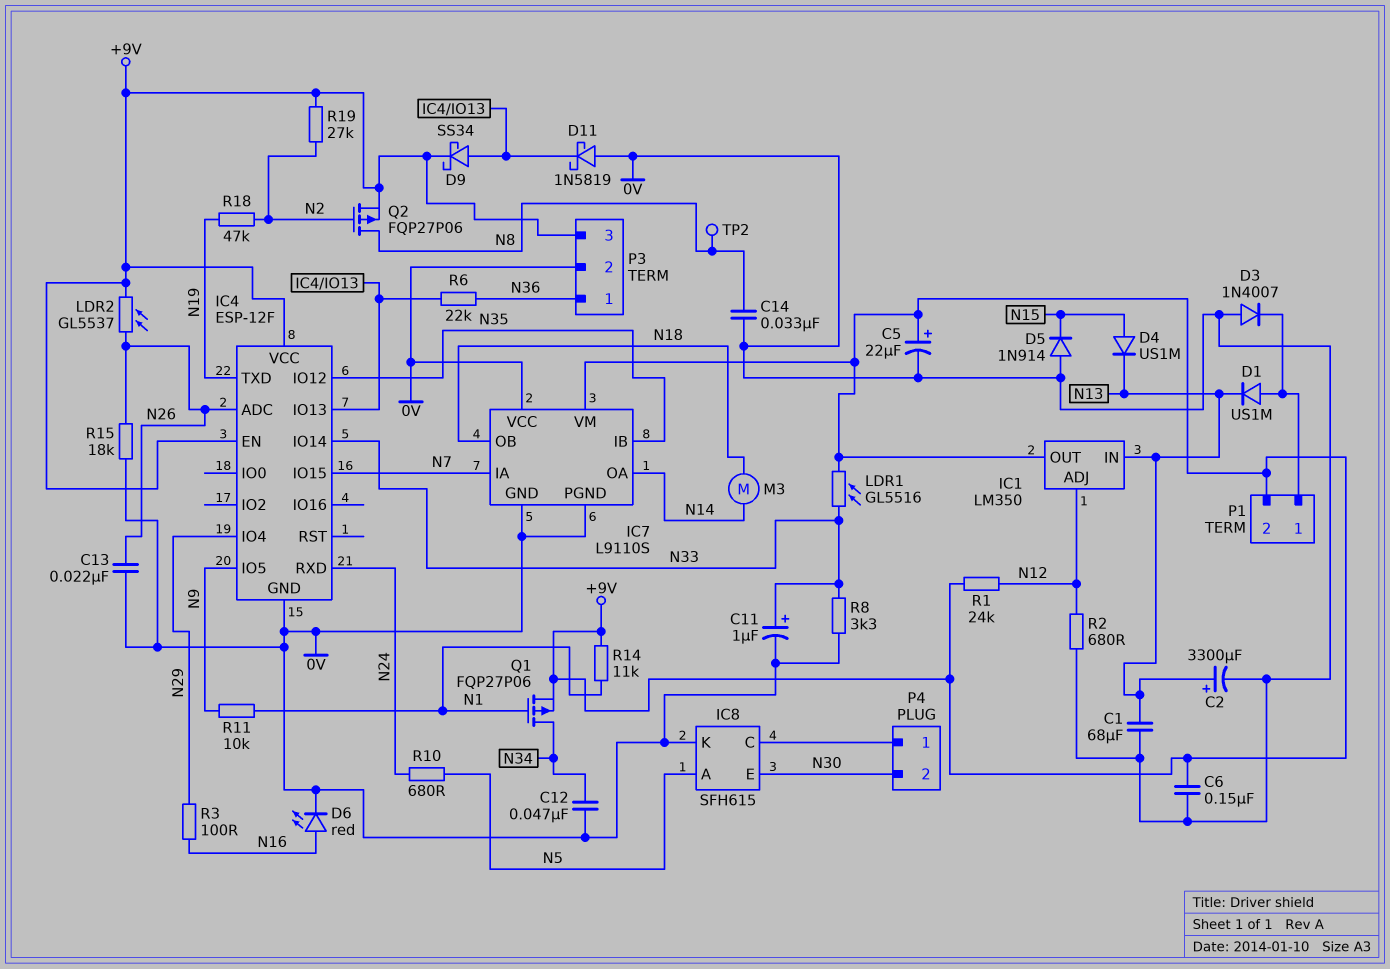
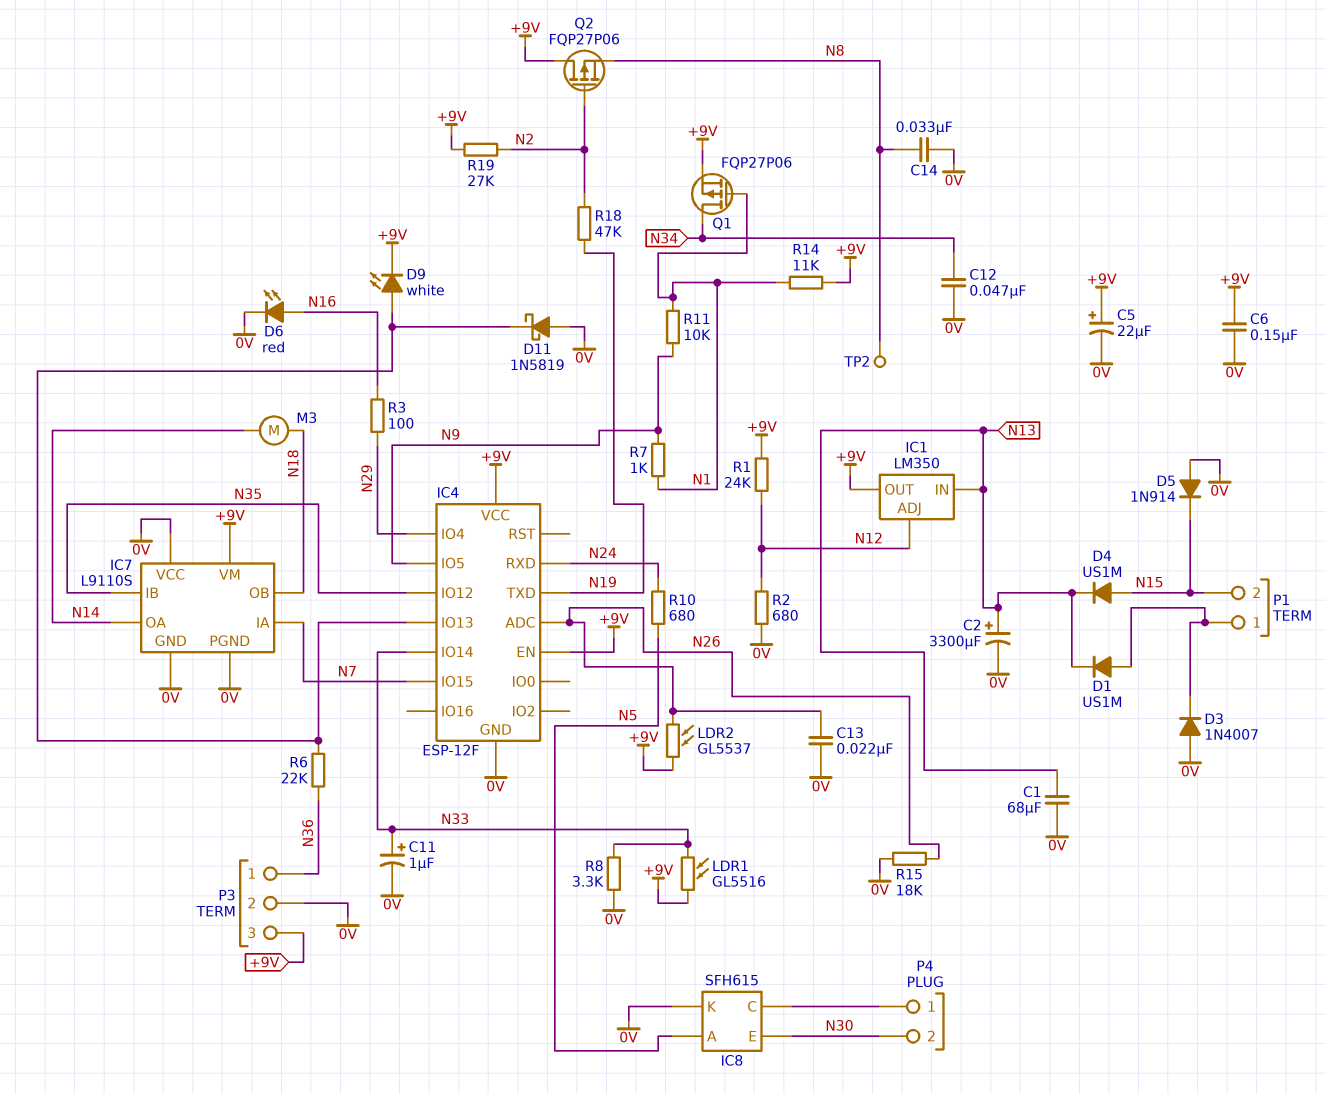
D9: schottky SS34 (A IC4/IO13, K +9V) -> LED white (A IC4/IO13, K +9V)
P1 pin 2: +9V -> N15
Q2: PMOS FQP27P06 (G N2, D N8, S +9V) -> PMOS FQP27P06 (G N2, D +9V, S N8)
R7: none -> 1k (N1, N9)

